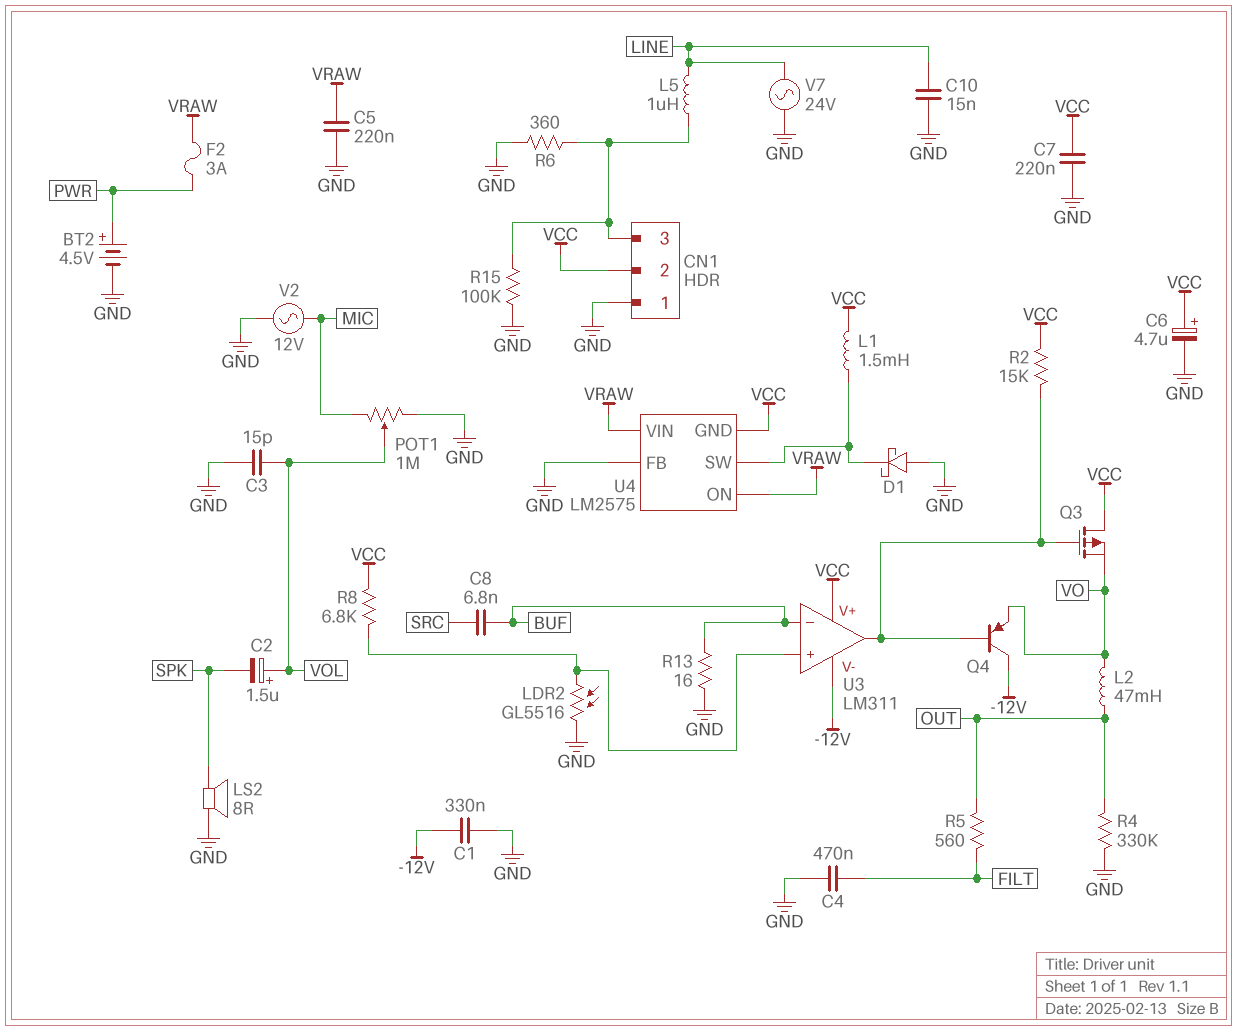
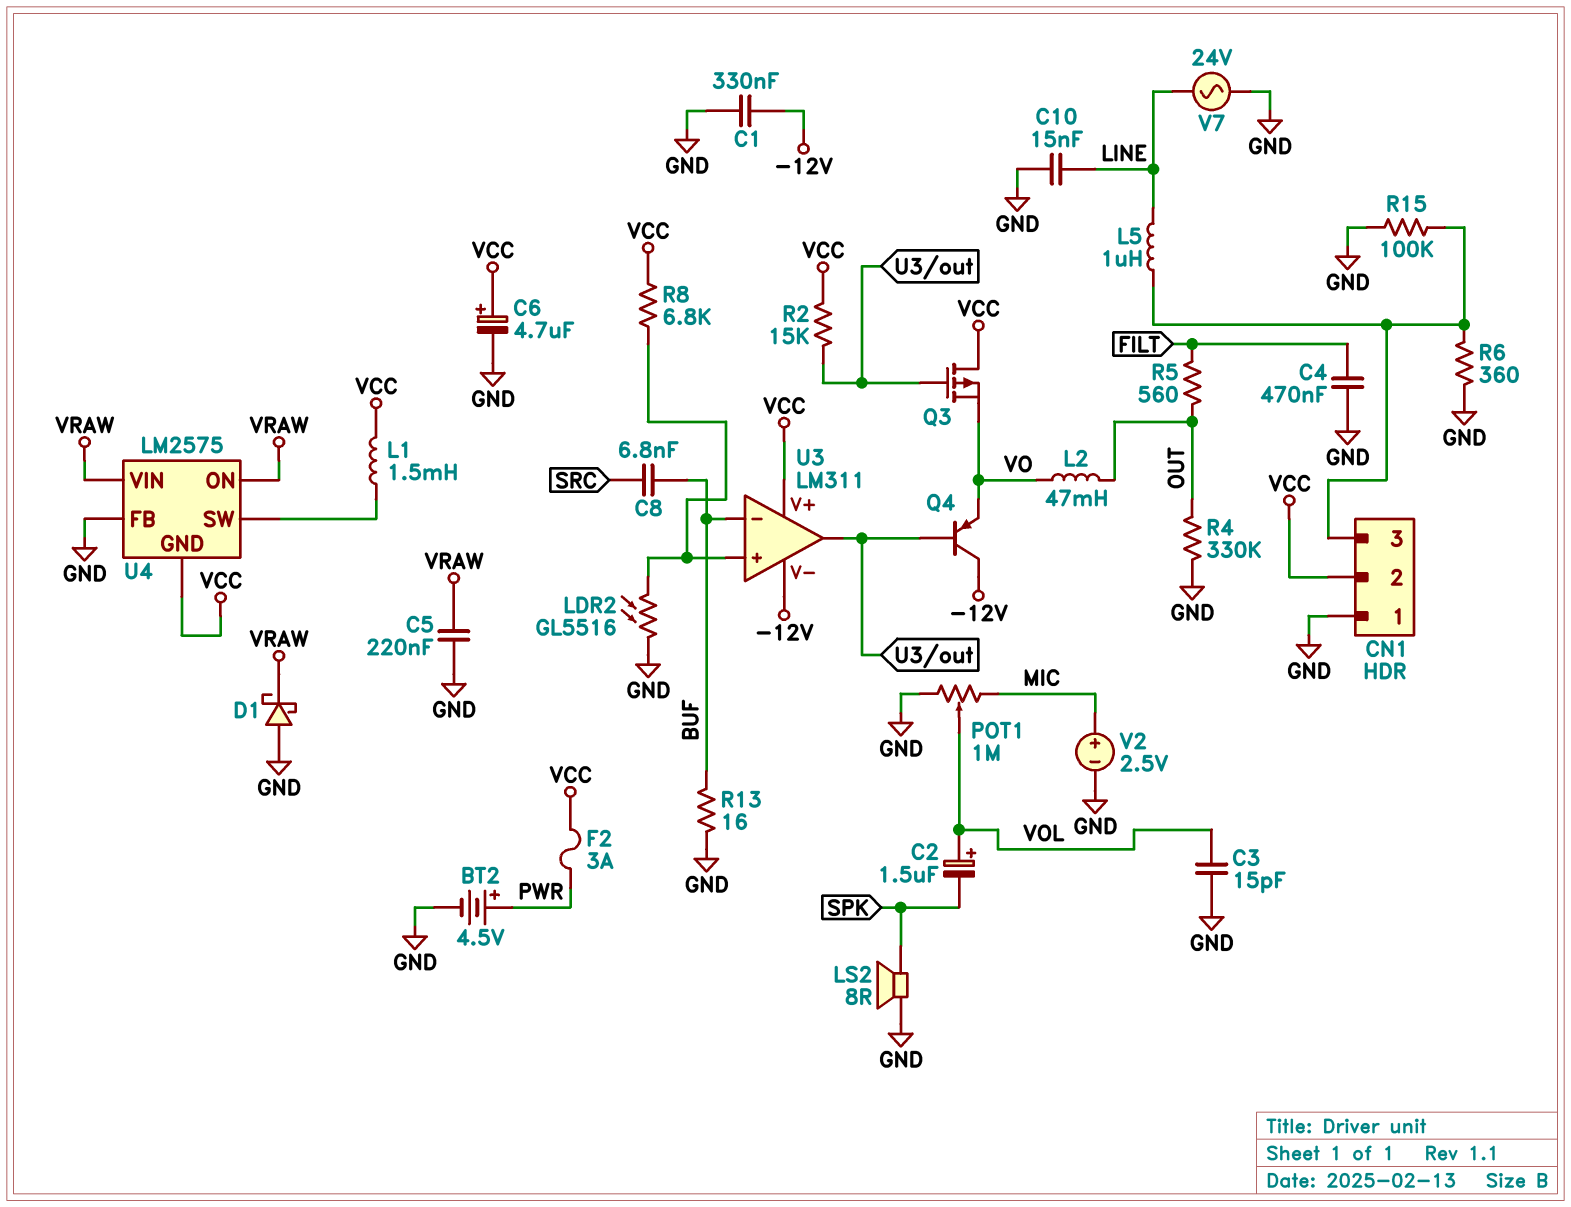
C7: 220nF (GND, VCC) -> none
D1: schottky (A GND, K U4/SW) -> schottky (A GND, K VRAW)
F2: 3A (PWR, VRAW) -> 3A (PWR, VCC)
V2: AC 12V (GND, MIC) -> 2.5V (plus MIC, minus GND)

